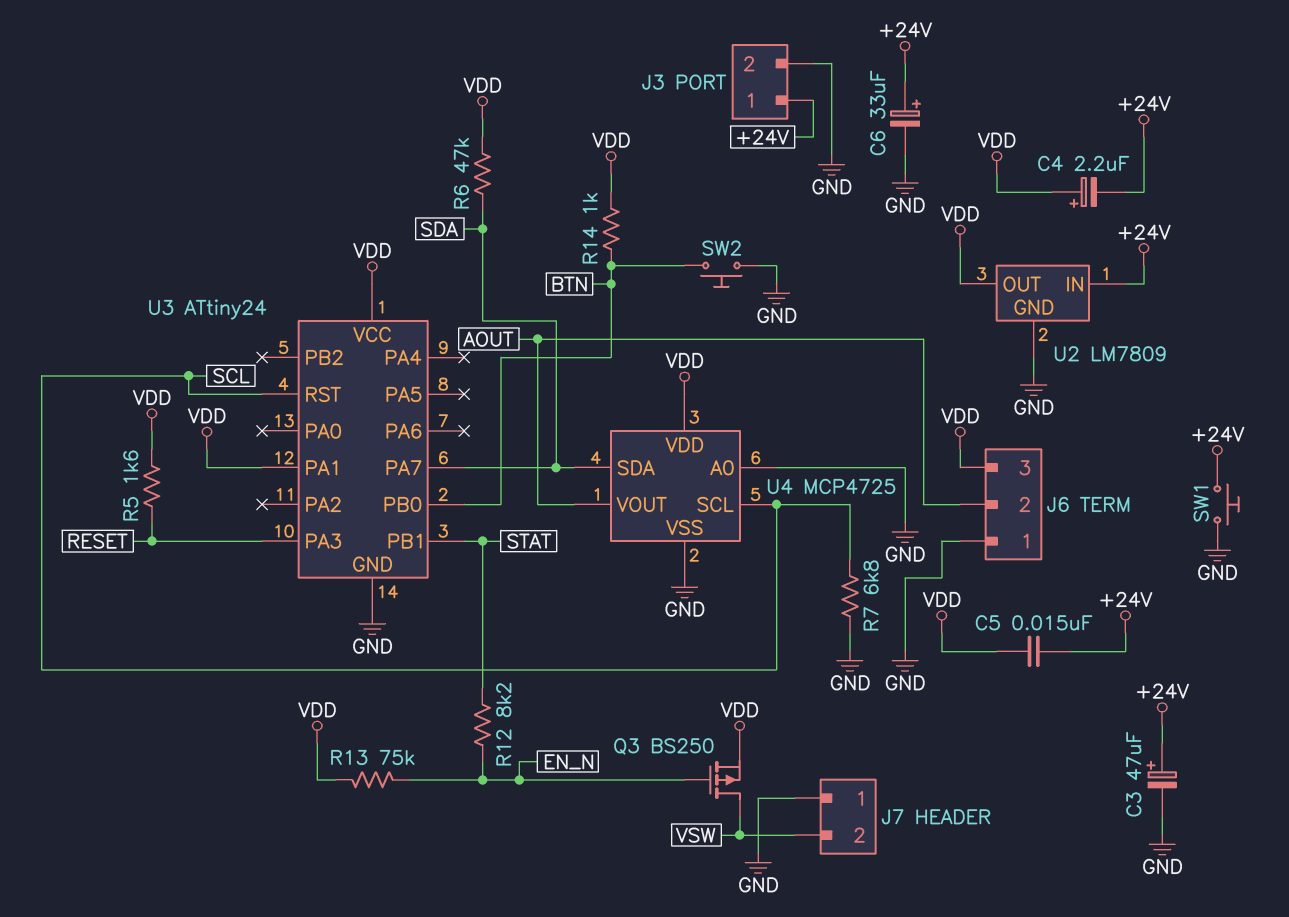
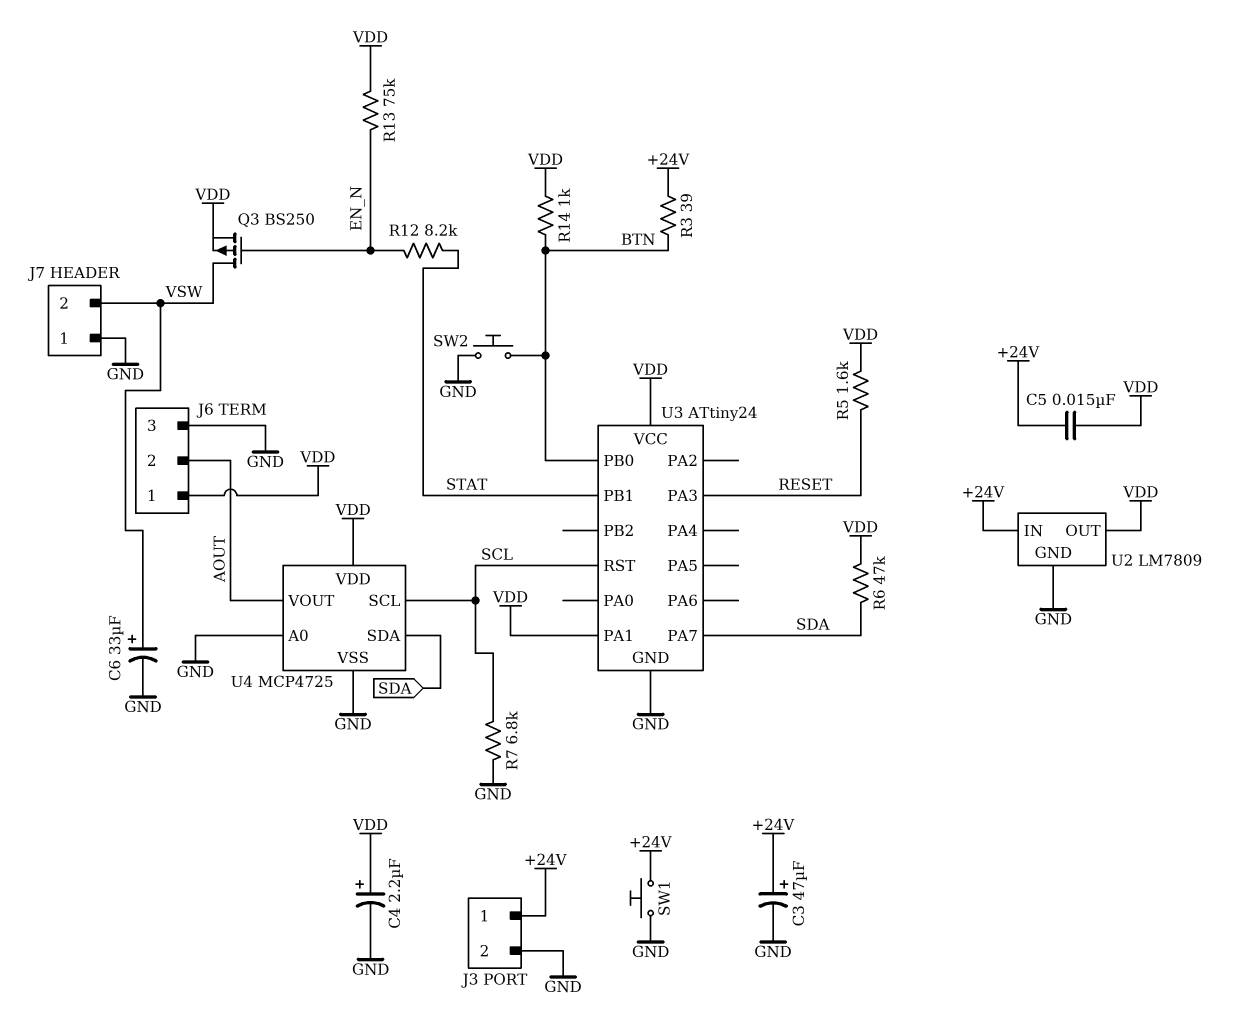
C4: 2.2uF (plus VDD, minus +24V) -> 2.2uF (plus VDD, minus GND)
C6: 33uF (plus +24V, minus GND) -> 33uF (plus VSW, minus GND)
J6 pin 1: GND -> VDD
J6 pin 3: VDD -> GND
R3: none -> 39 (+24V, BTN)

